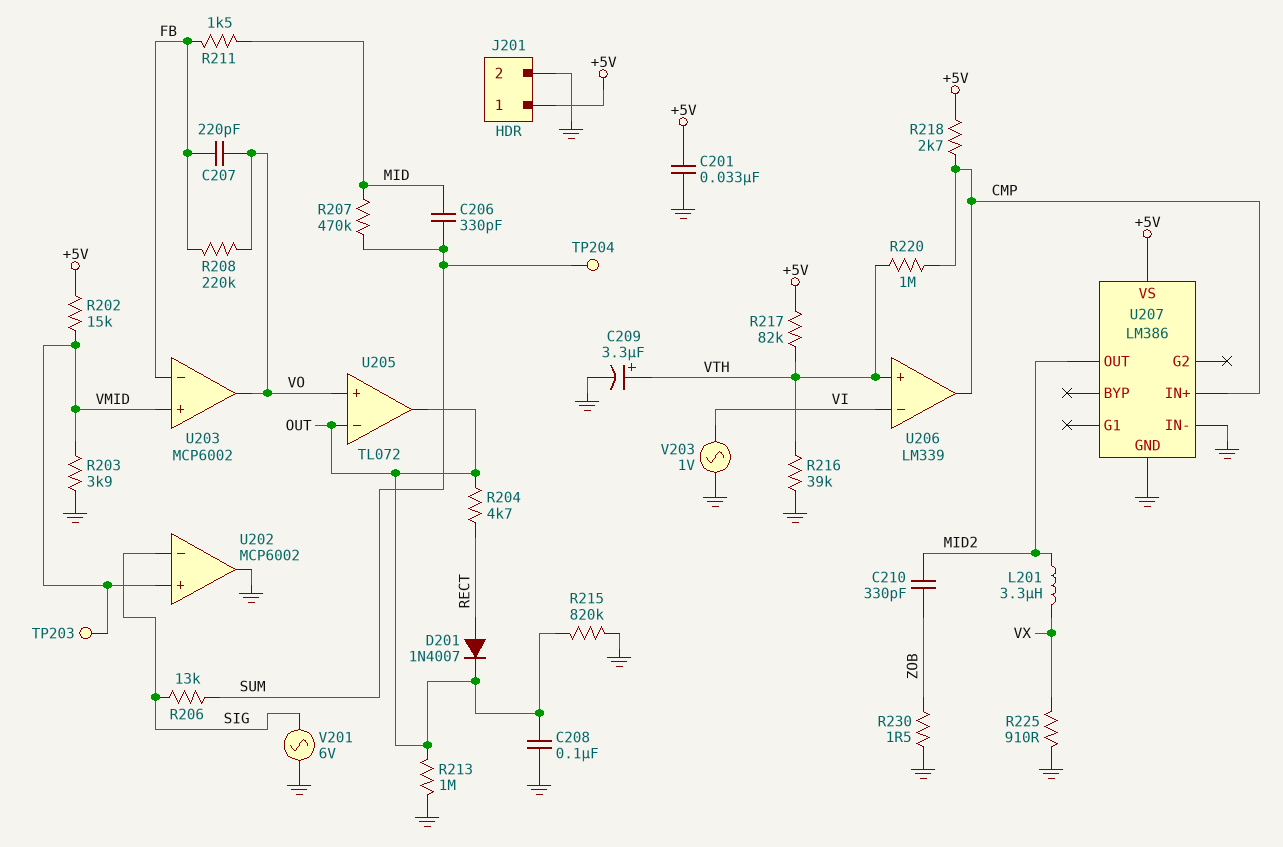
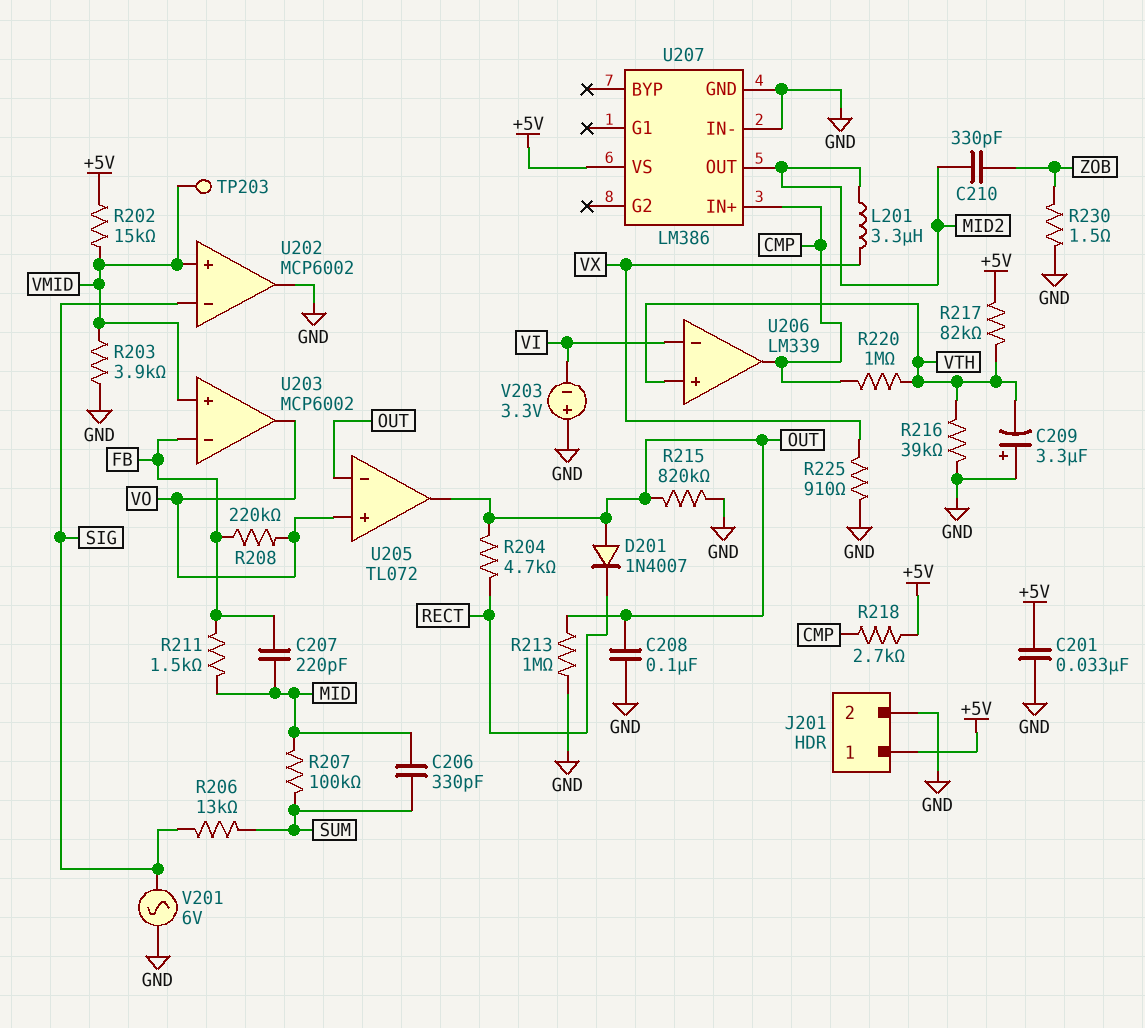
C207: 220pF (FB, VO) -> 220pF (FB, MID)
C209: 3.3uF (plus VTH, minus GND) -> 3.3uF (plus GND, minus VTH)
D201: diode 1N4007 (A RECT, K OUT) -> diode 1N4007 (A OUT, K RECT)
R207: 470k (MID, SUM) -> 100k (MID, SUM)
TP204: test point (SUM) -> none
V203: AC 1V (GND, VI) -> 3.3V (plus GND, minus VI)

